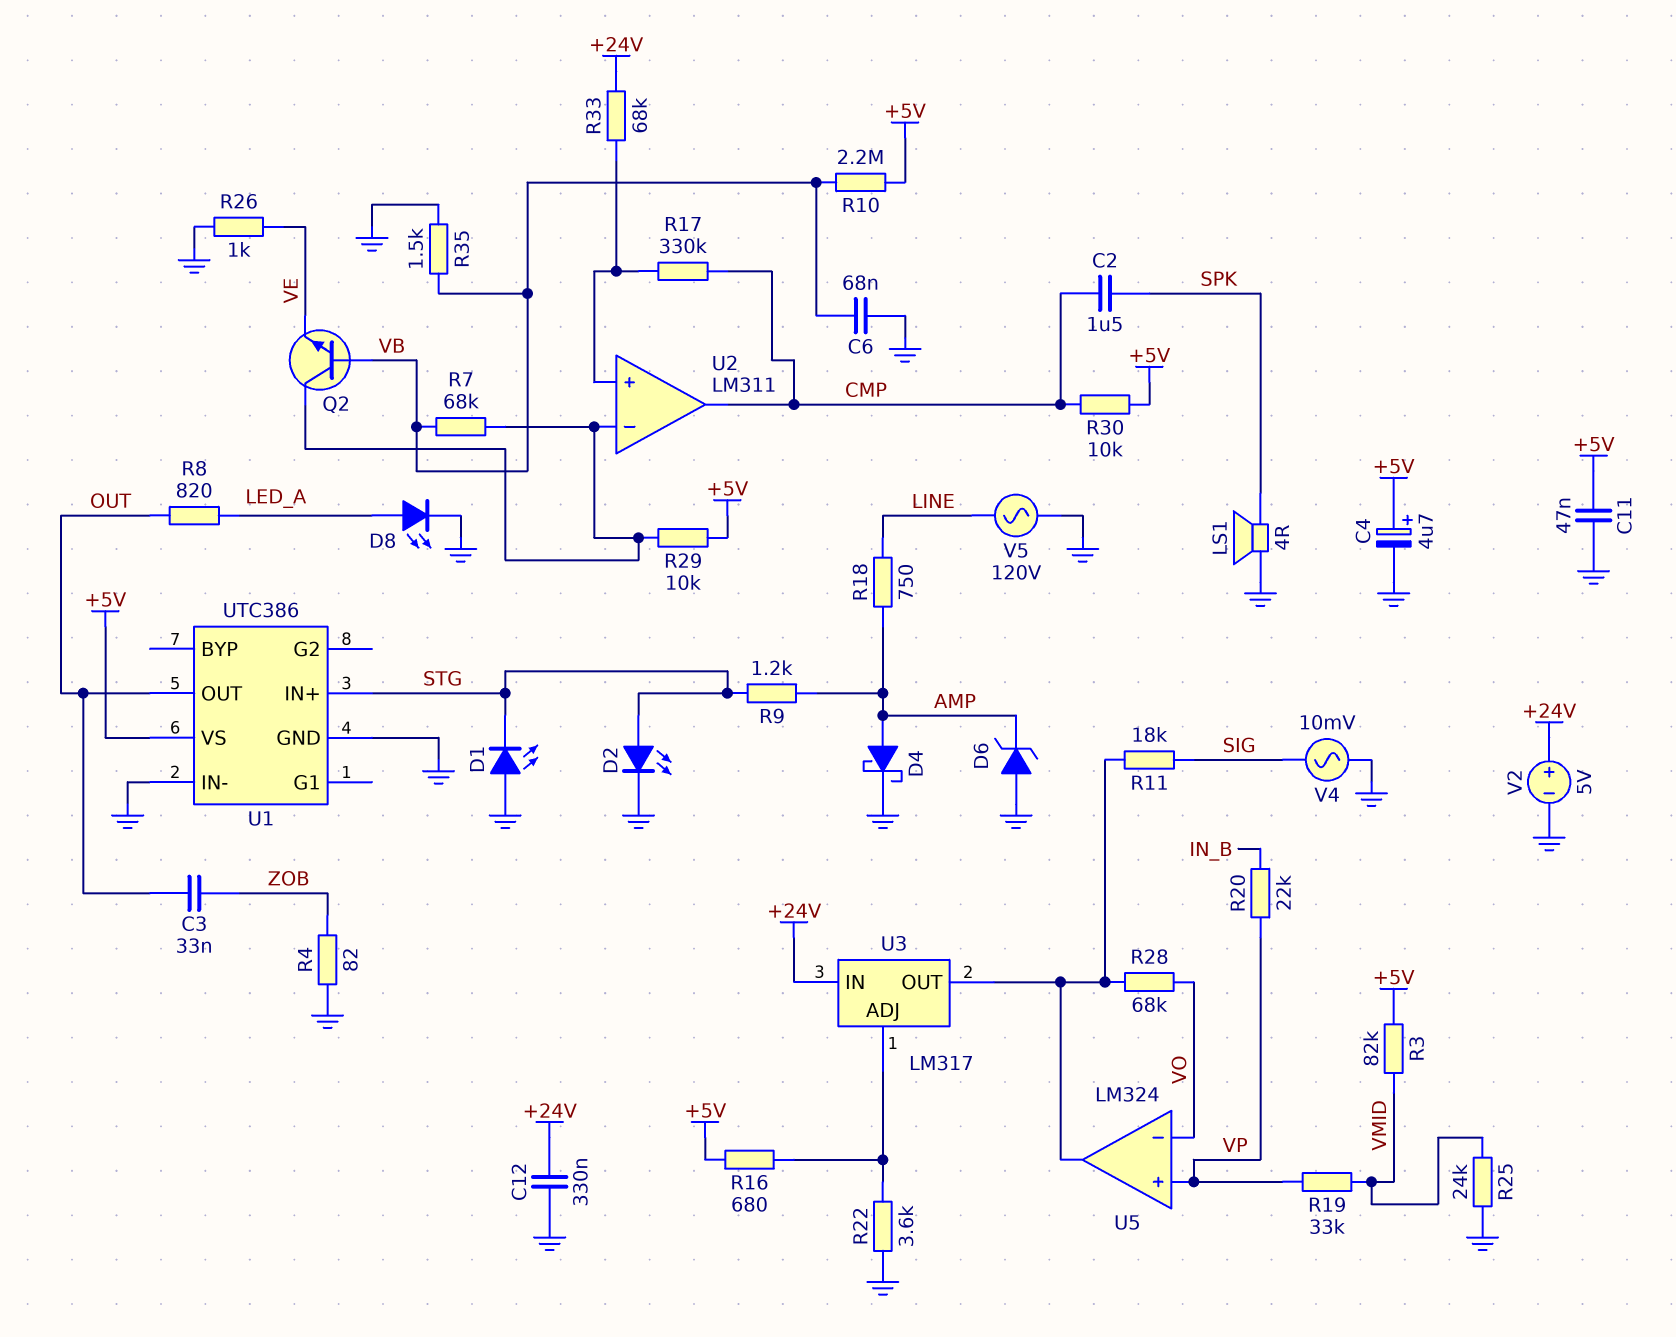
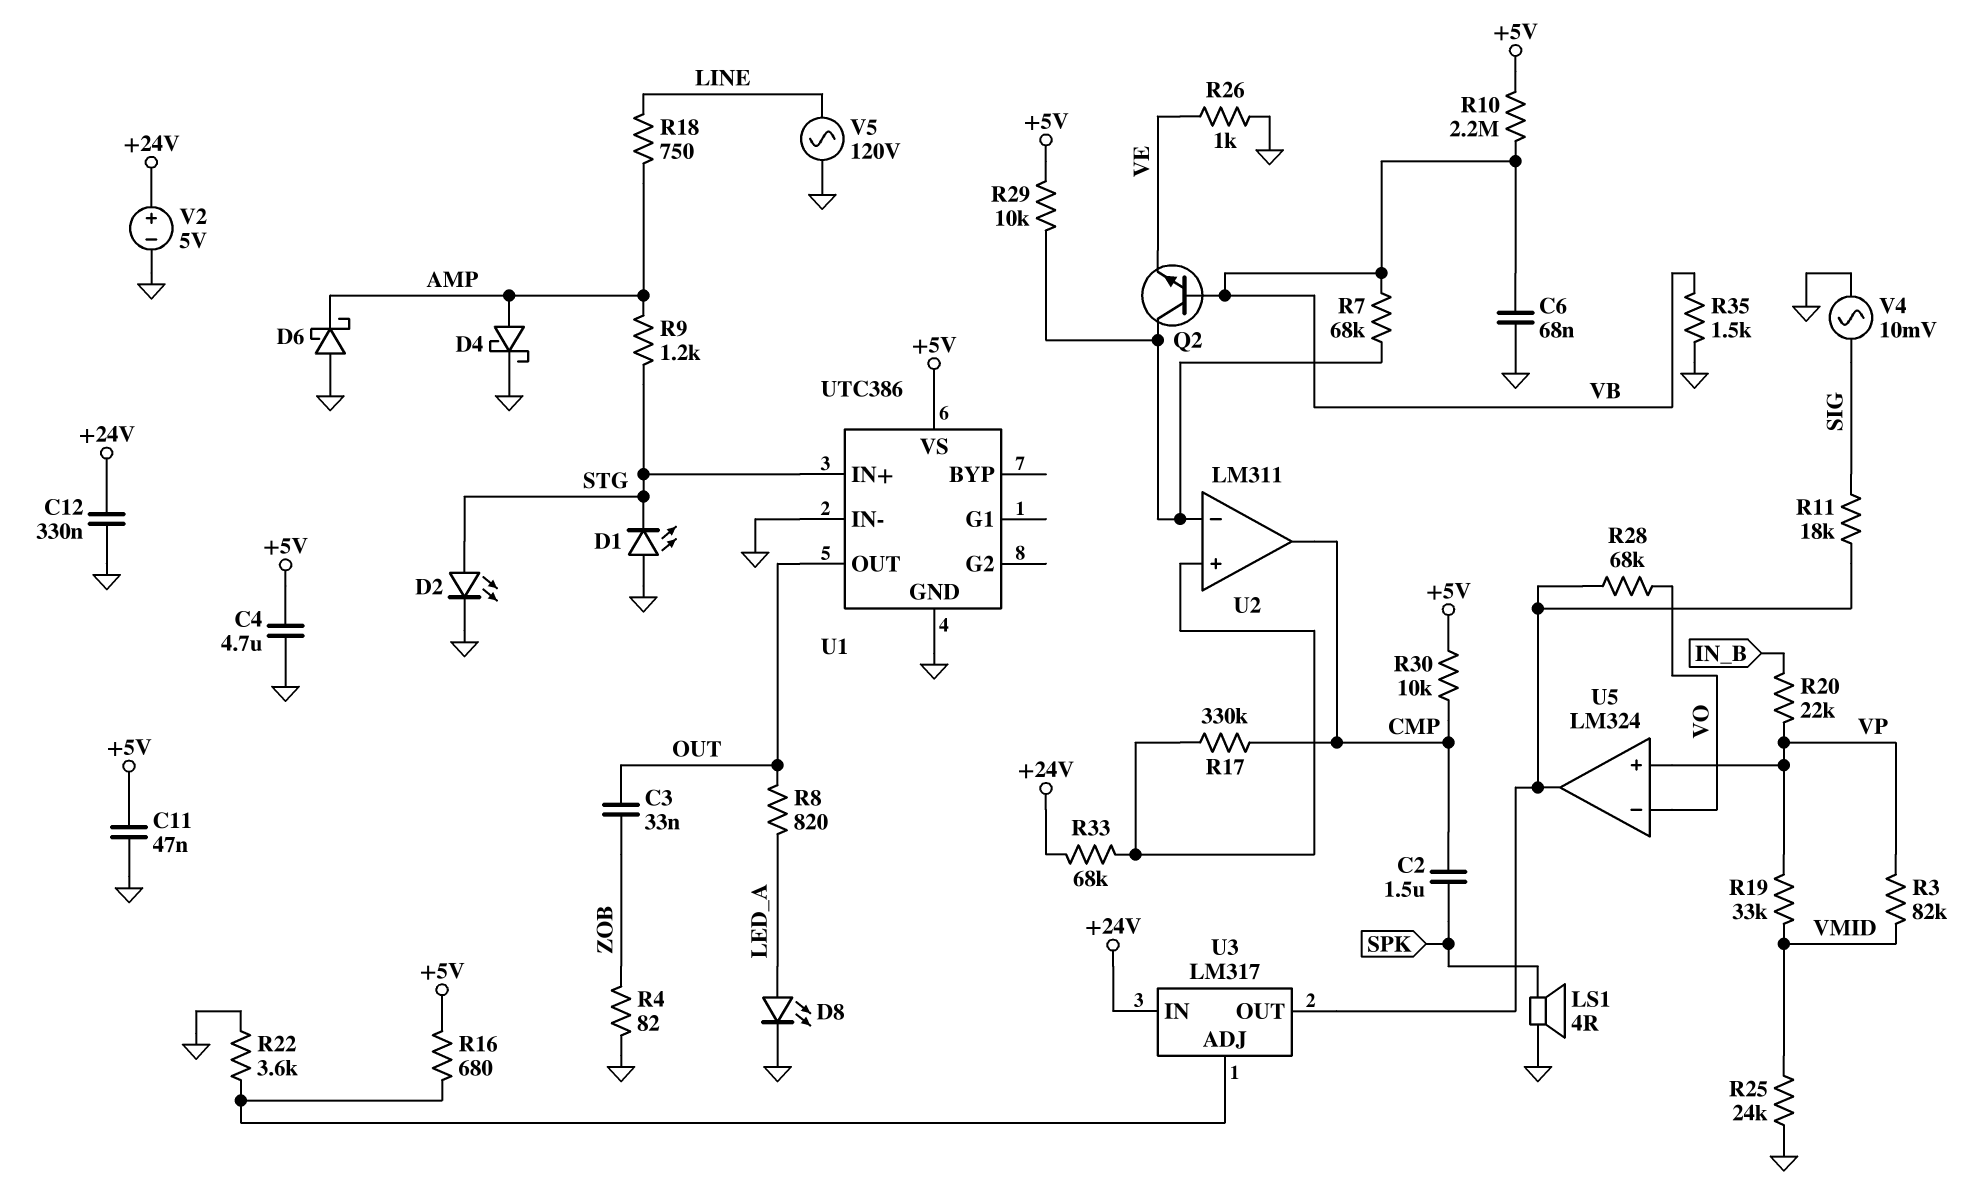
C4: 4.7uF (plus +5V, minus GND) -> 4.7uF (+5V, GND)
D6: zener (A GND, K AMP) -> schottky (A GND, K AMP)
R3: 82k (+5V, VMID) -> 82k (VMID, VP)

